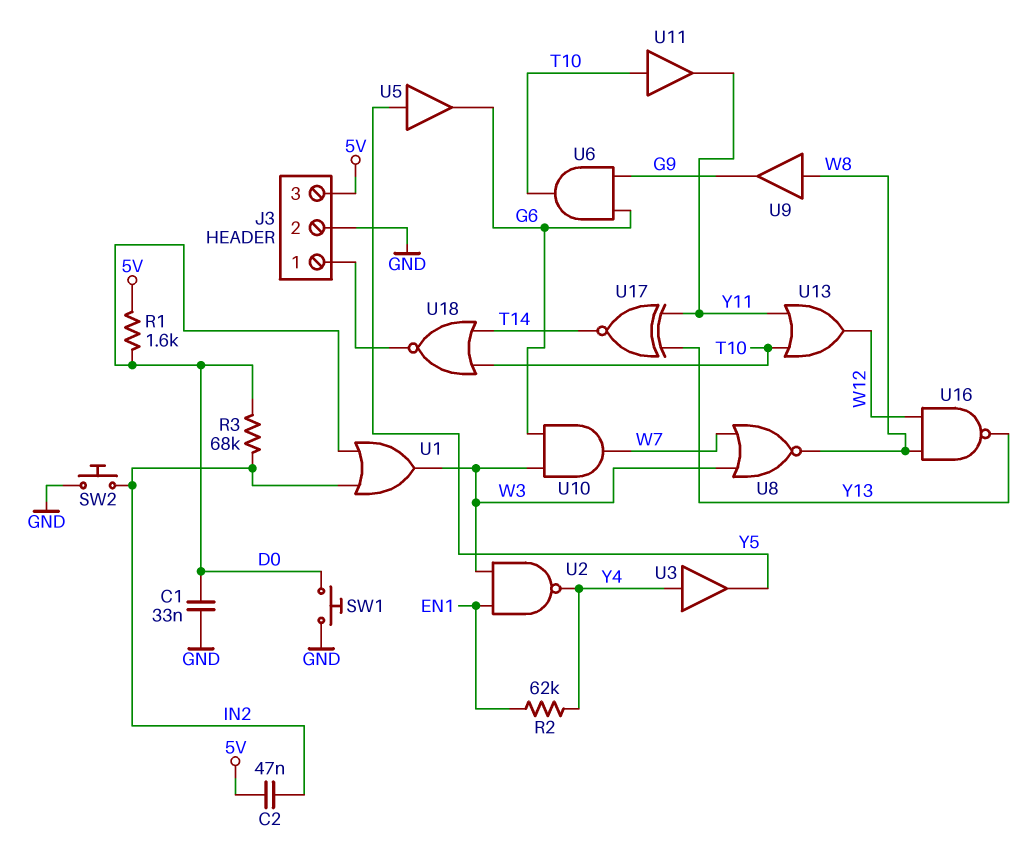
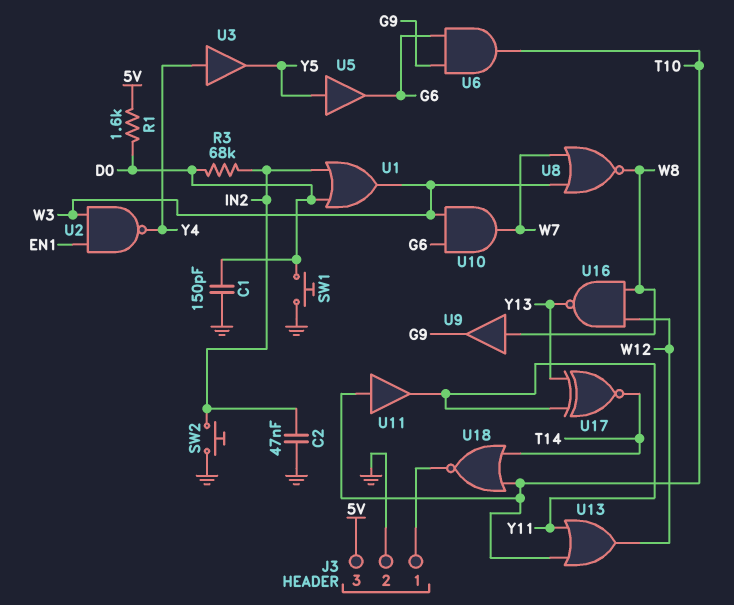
C1: 33nF (D0, GND) -> 150pF (D0, GND)
C2: 47nF (5V, IN2) -> 47nF (GND, IN2)
R2: 62k (EN1, Y4) -> none

